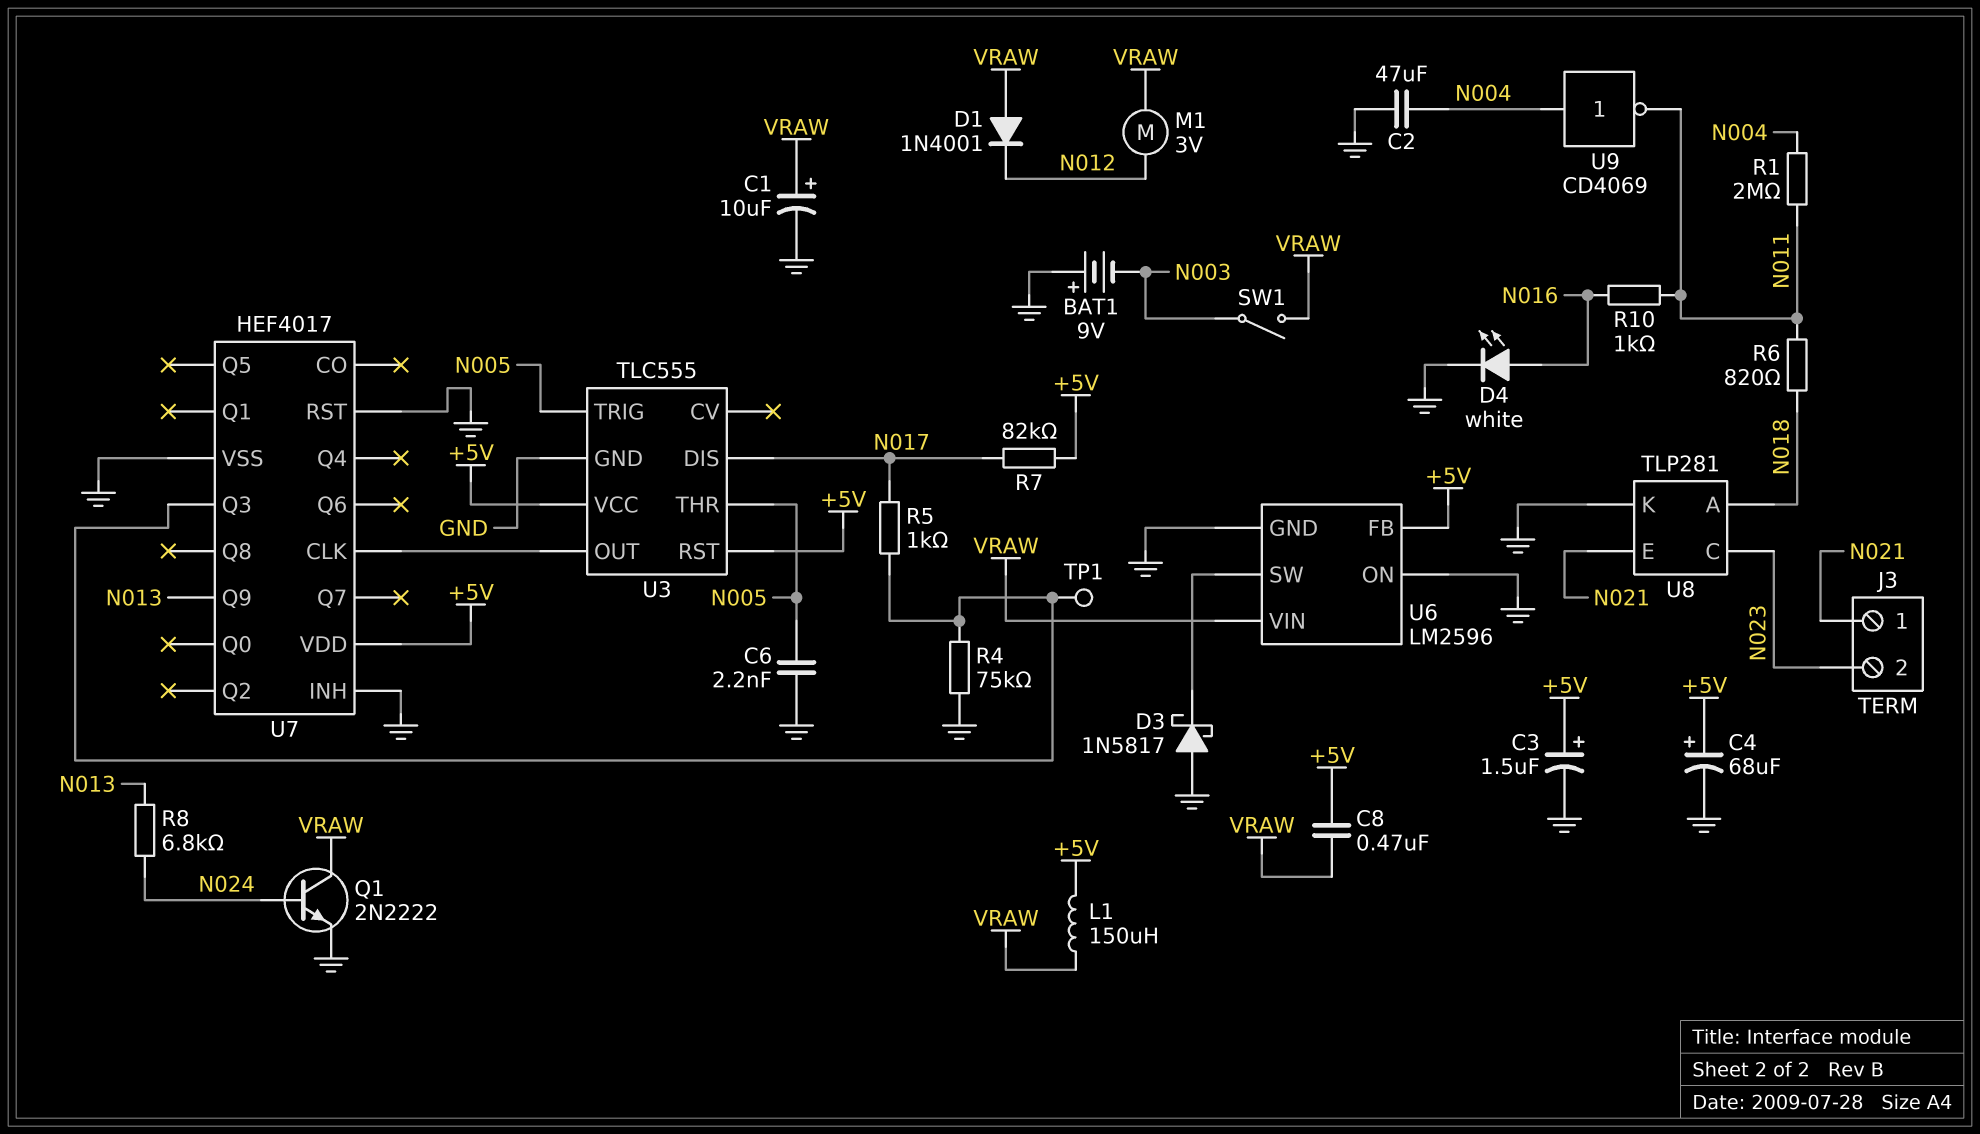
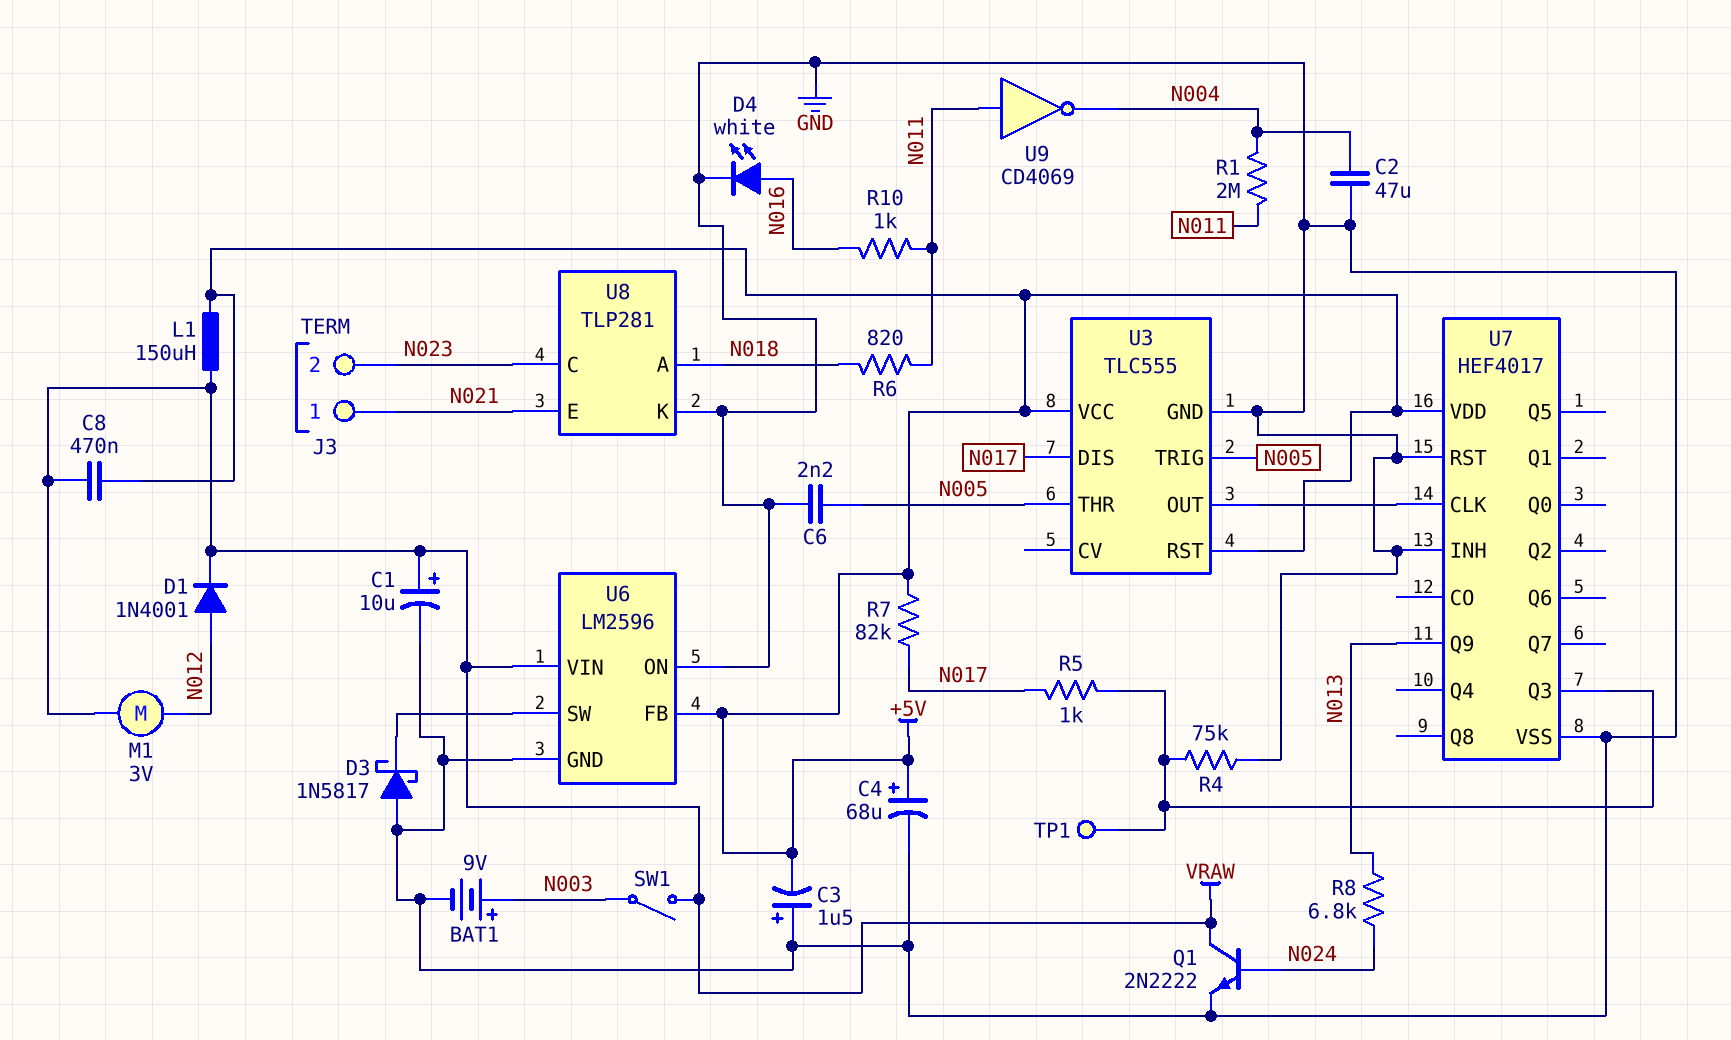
BAT1: 9V (plus GND, minus N003) -> 9V (plus N003, minus GND)
C3: 1.5uF (plus +5V, minus GND) -> 1.5uF (plus GND, minus +5V)
D1: diode 1N4001 (A VRAW, K N012) -> diode 1N4001 (A N012, K VRAW)
U9: NOT CD4069 (in N004, out N011) -> NOT CD4069 (in N011, out N004)

